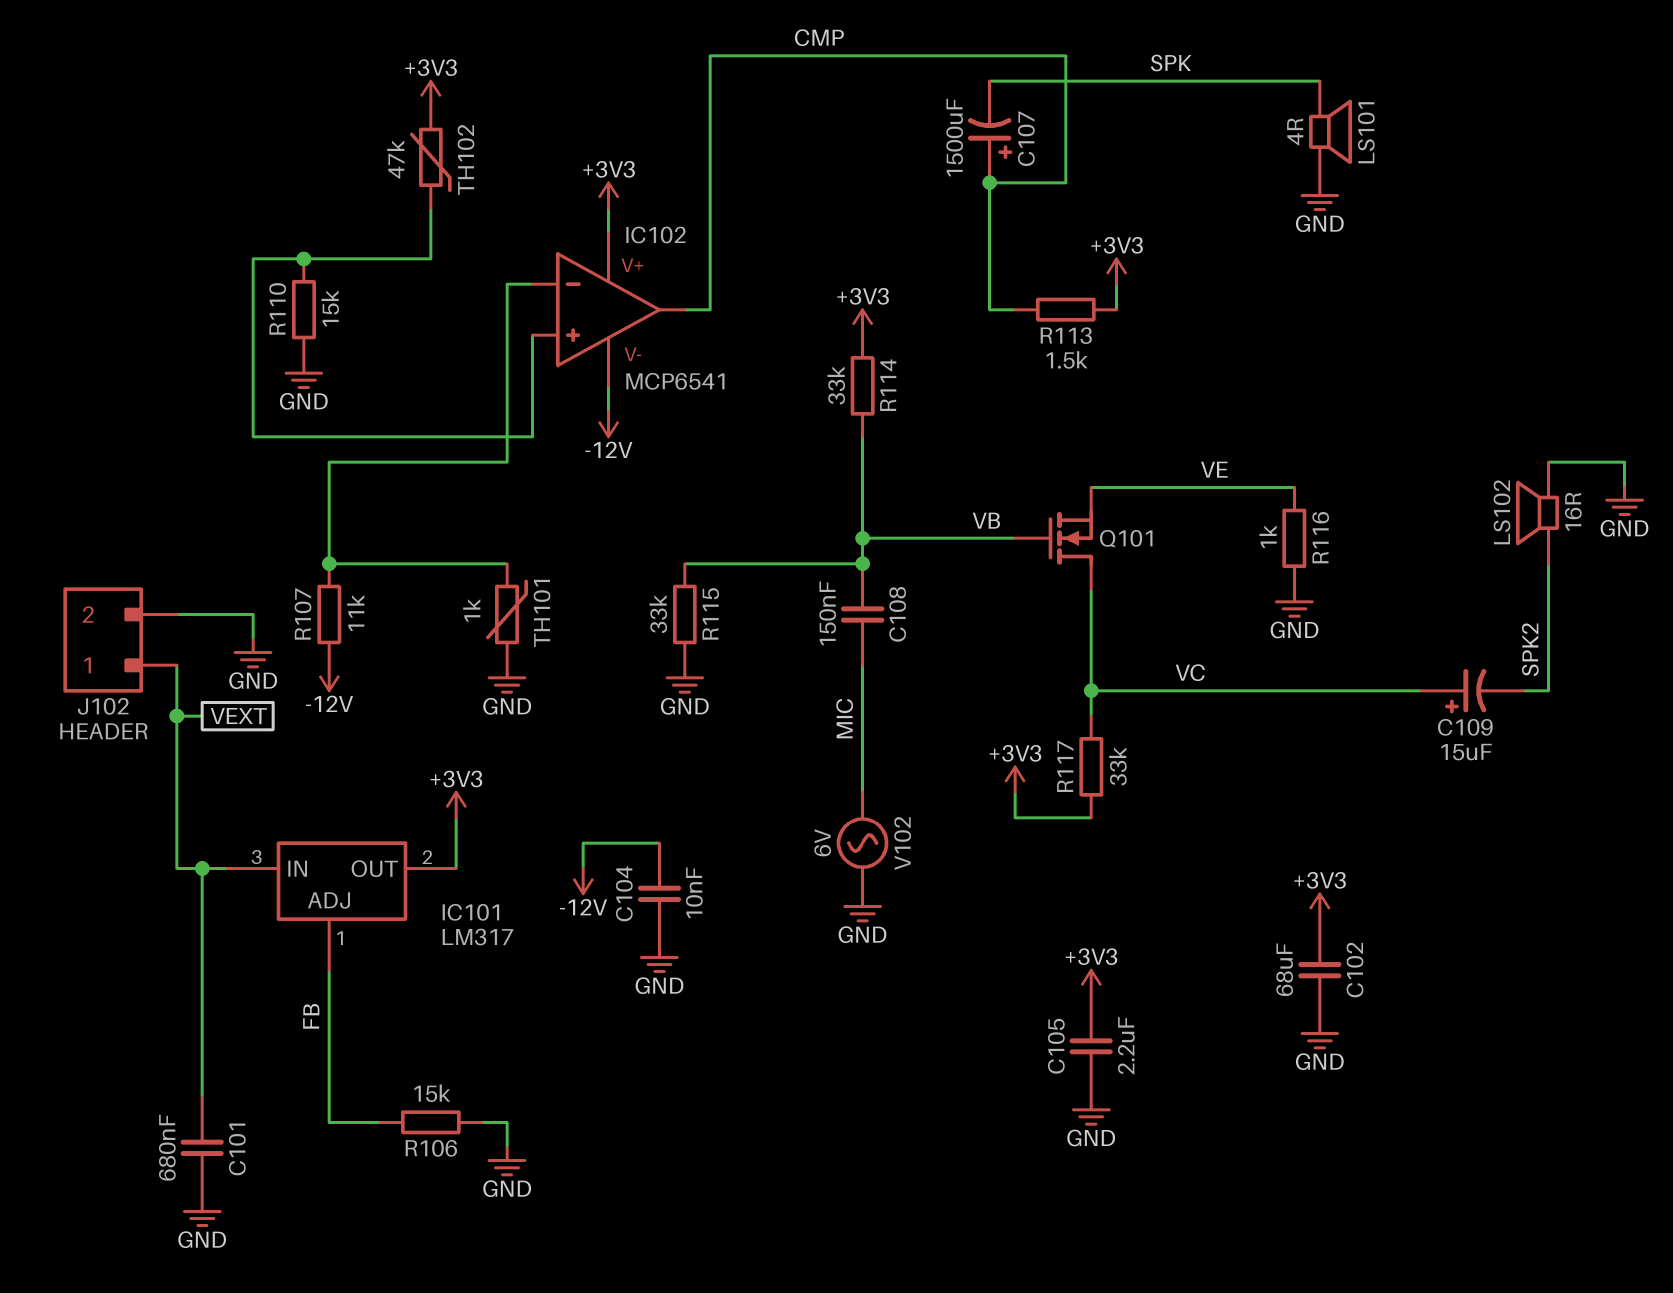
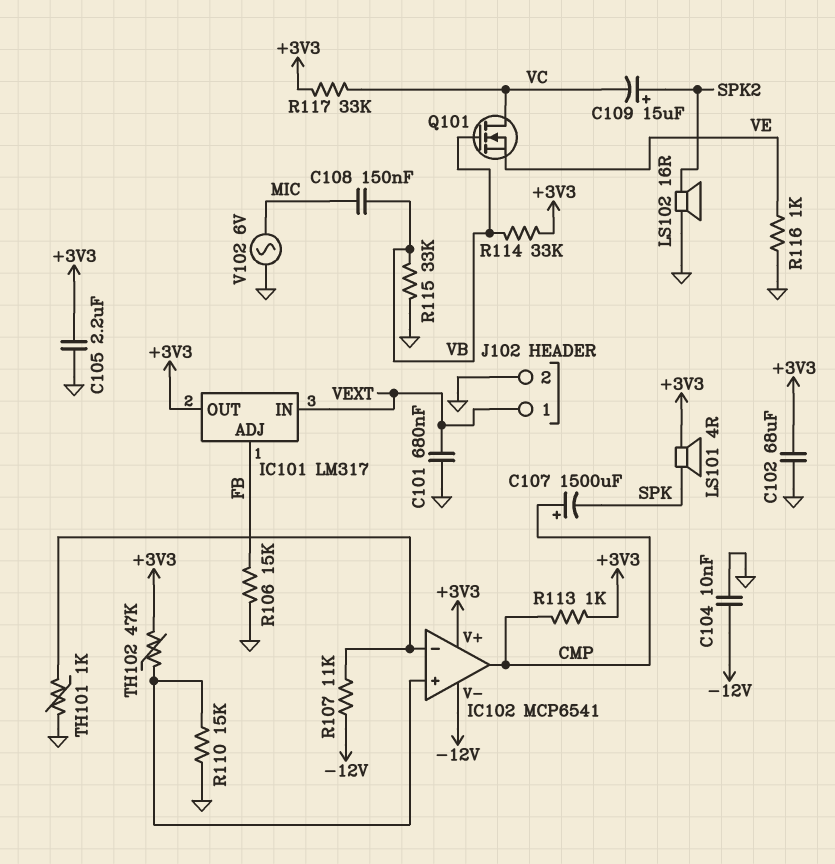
C109: 15uF (plus VC, minus SPK2) -> 15uF (plus SPK2, minus VC)
LS101: speaker 4R (GND, SPK) -> speaker 4R (+3V3, SPK)
R113: 1.5k (+3V3, CMP) -> 1k (+3V3, CMP)

